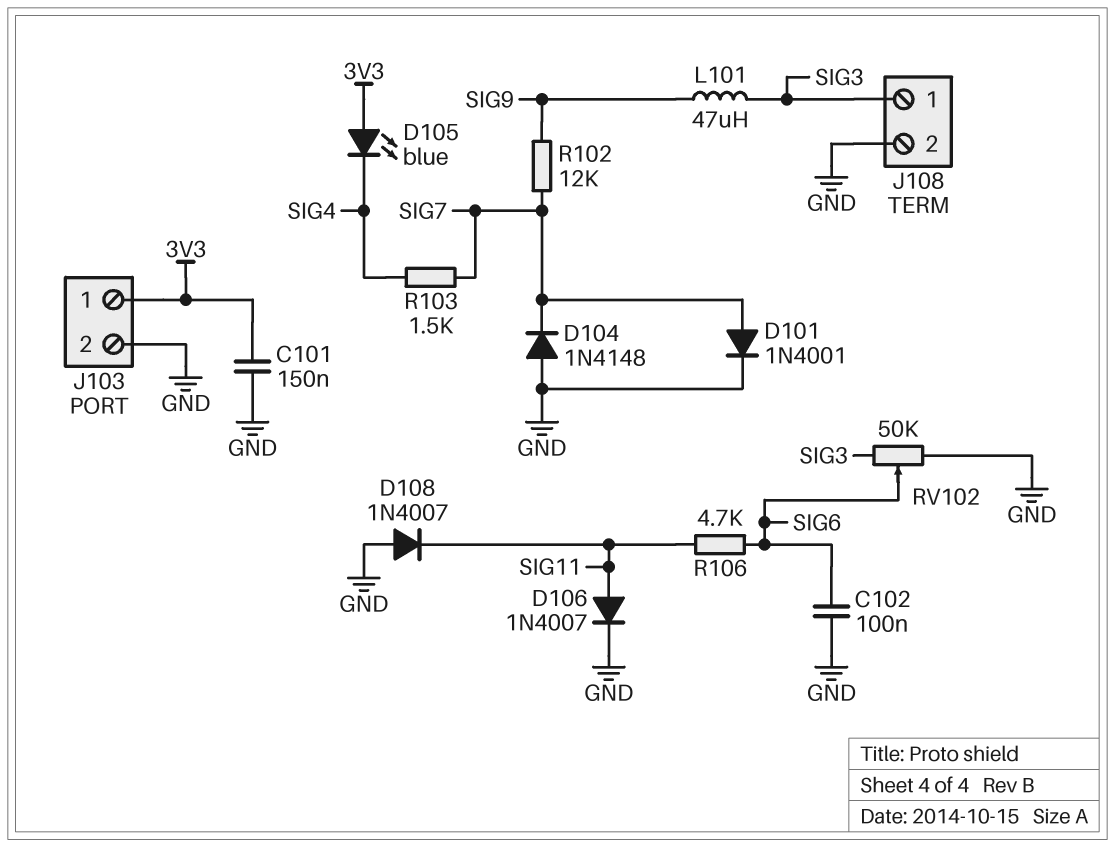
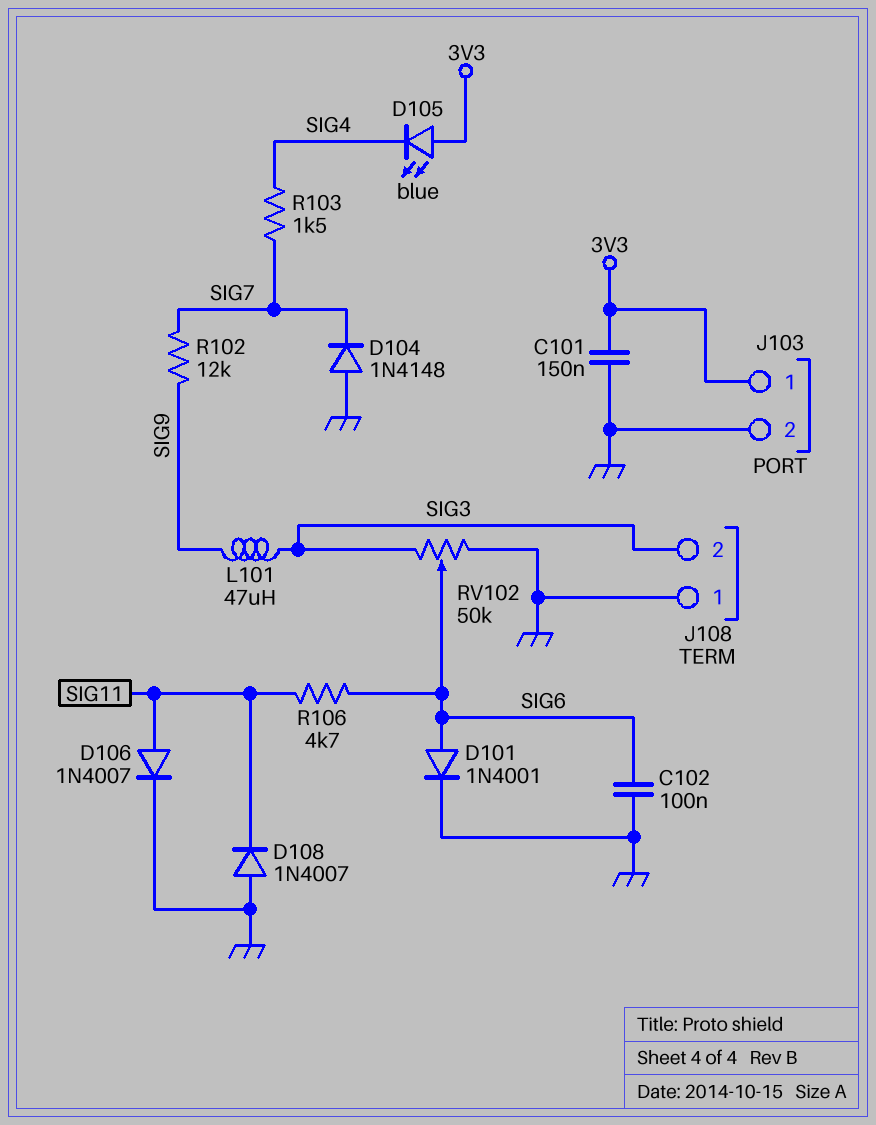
D101: diode 1N4001 (A SIG7, K GND) -> diode 1N4001 (A SIG6, K GND)
J108 pin 1: SIG3 -> GND
J108 pin 2: GND -> SIG3

